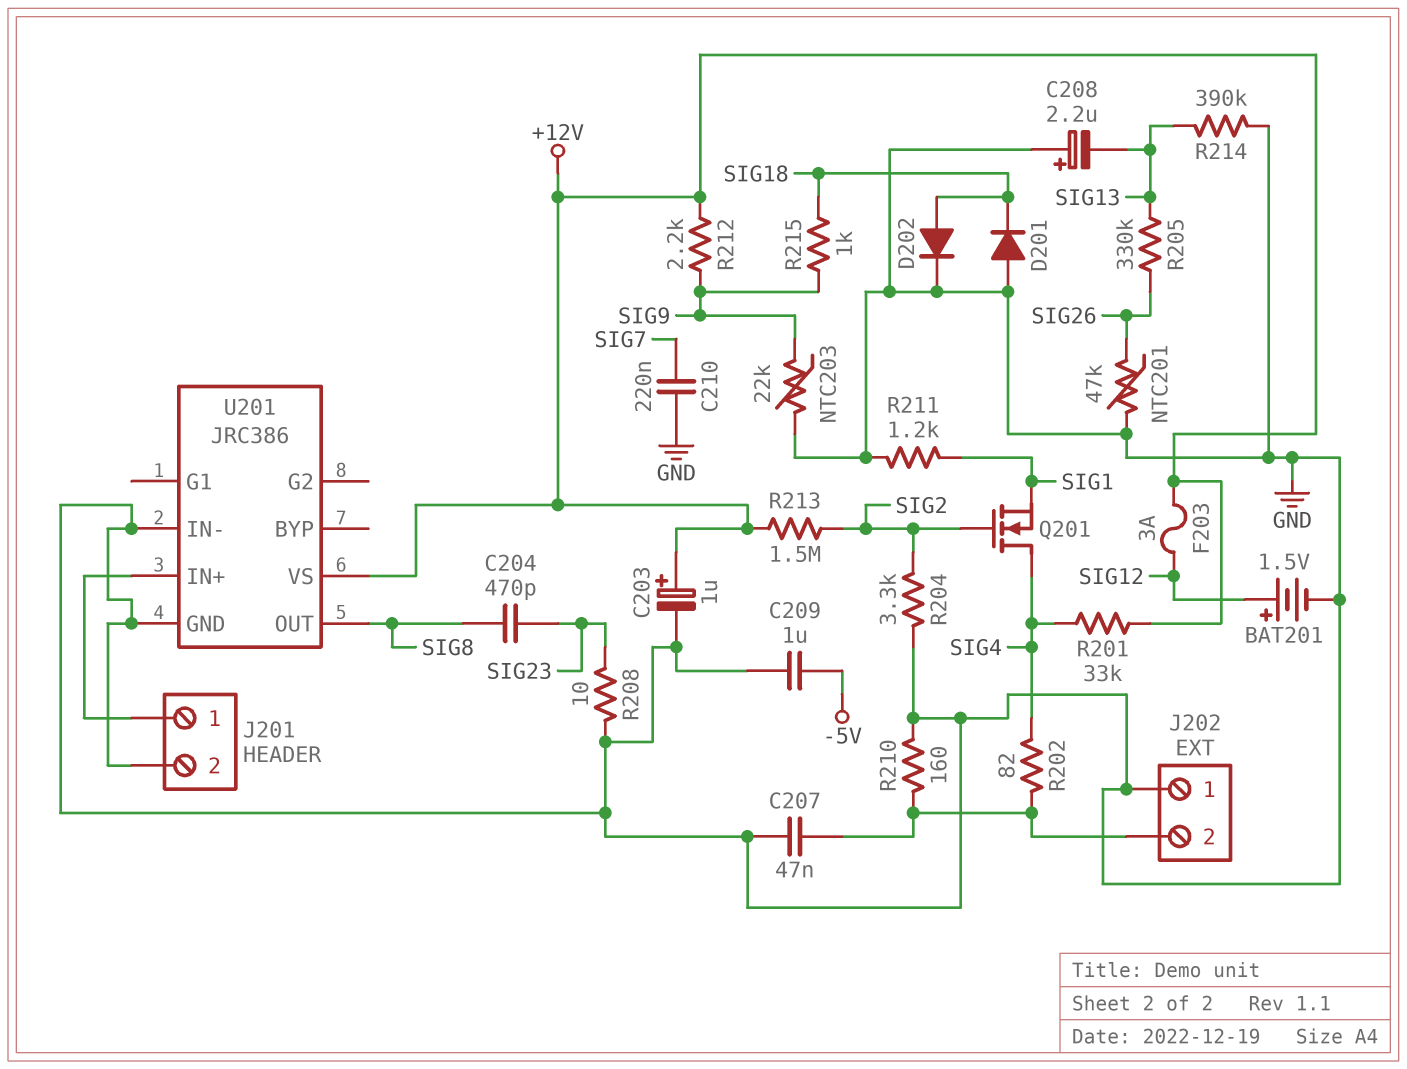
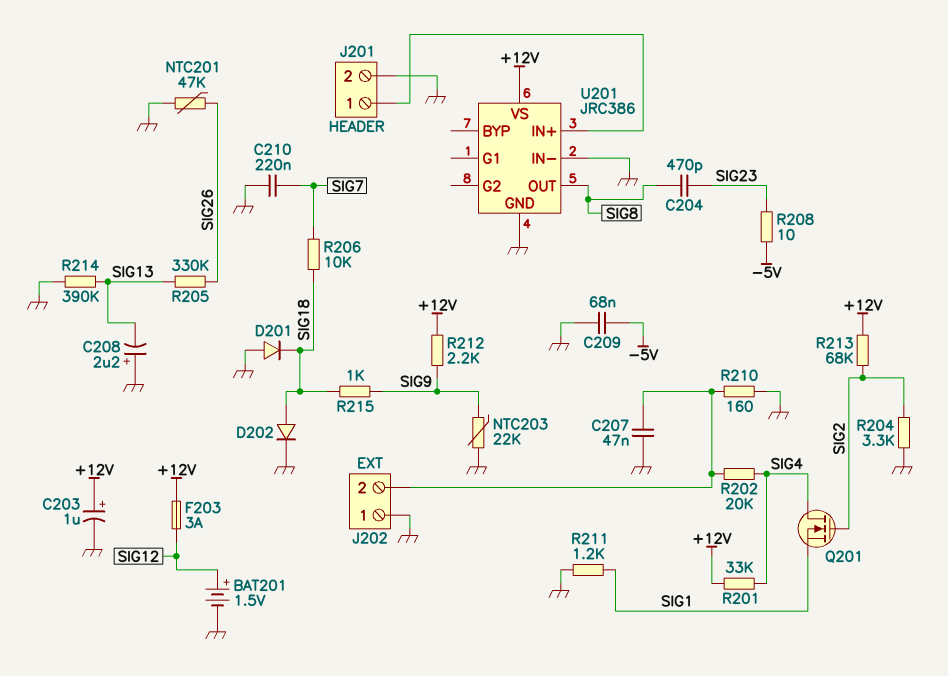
C209: 1uF (-5V, GND) -> 68nF (-5V, GND)
R202: 82 (J202/2, SIG4) -> 20k (J202/2, SIG4)
R206: none -> 10k (SIG7, SIG18)
R208: 10 (GND, SIG23) -> 10 (-5V, SIG23)
R213: 1.5M (+12V, SIG2) -> 68k (+12V, SIG2)

